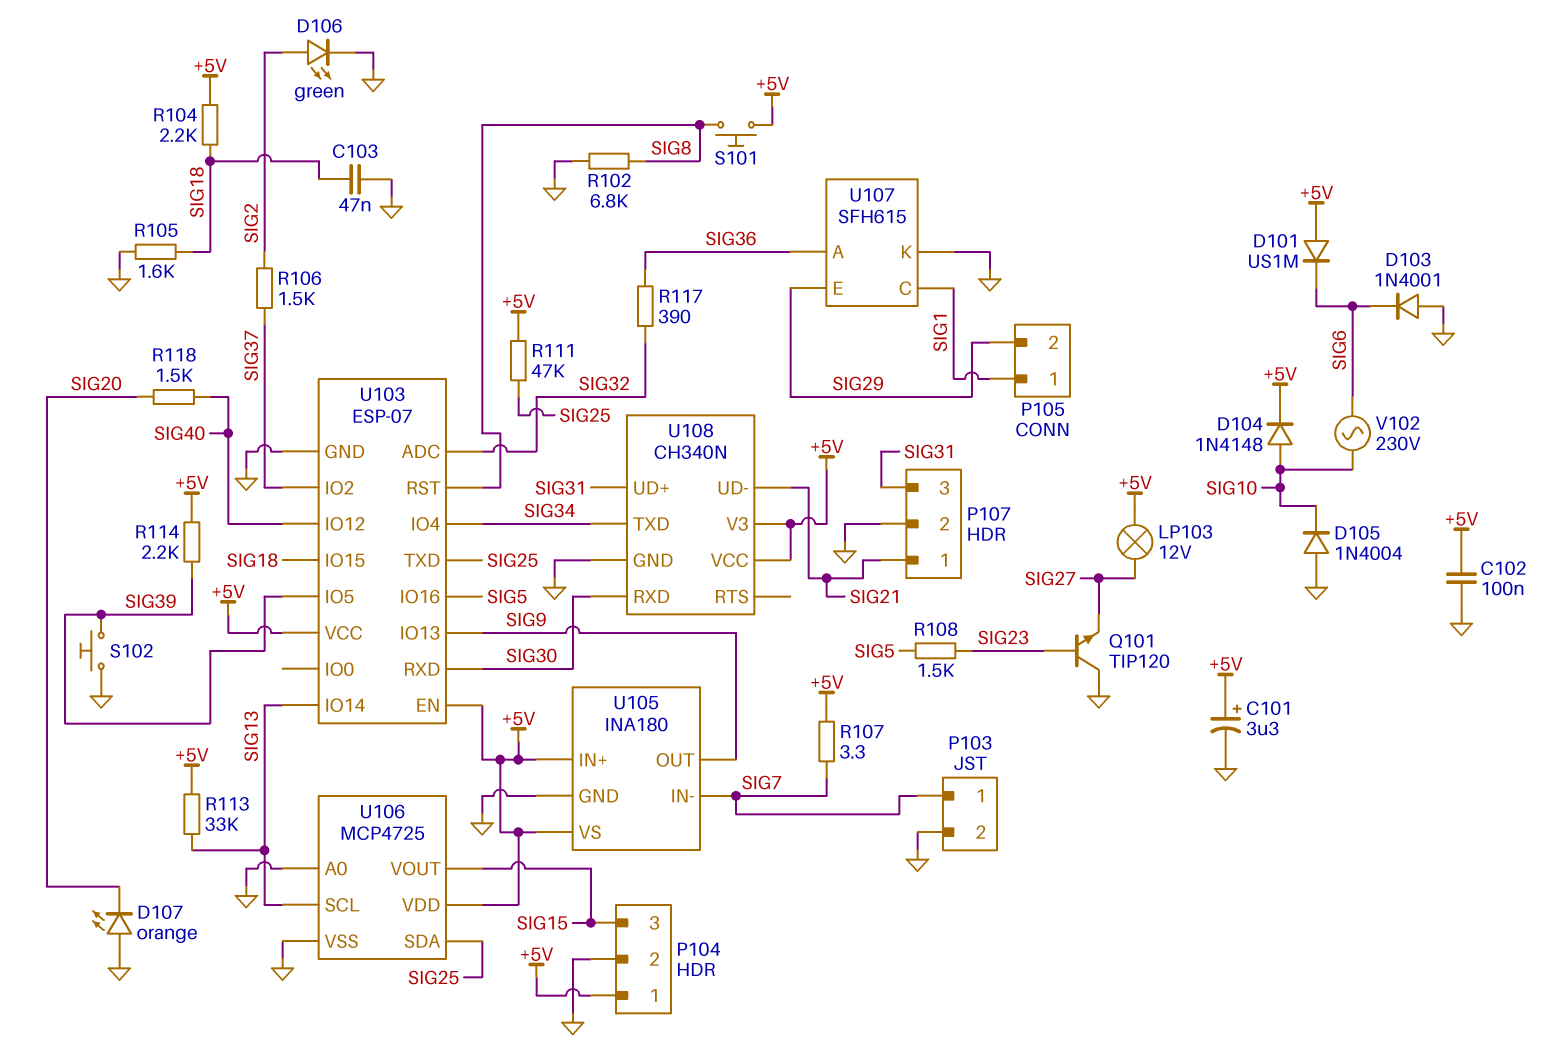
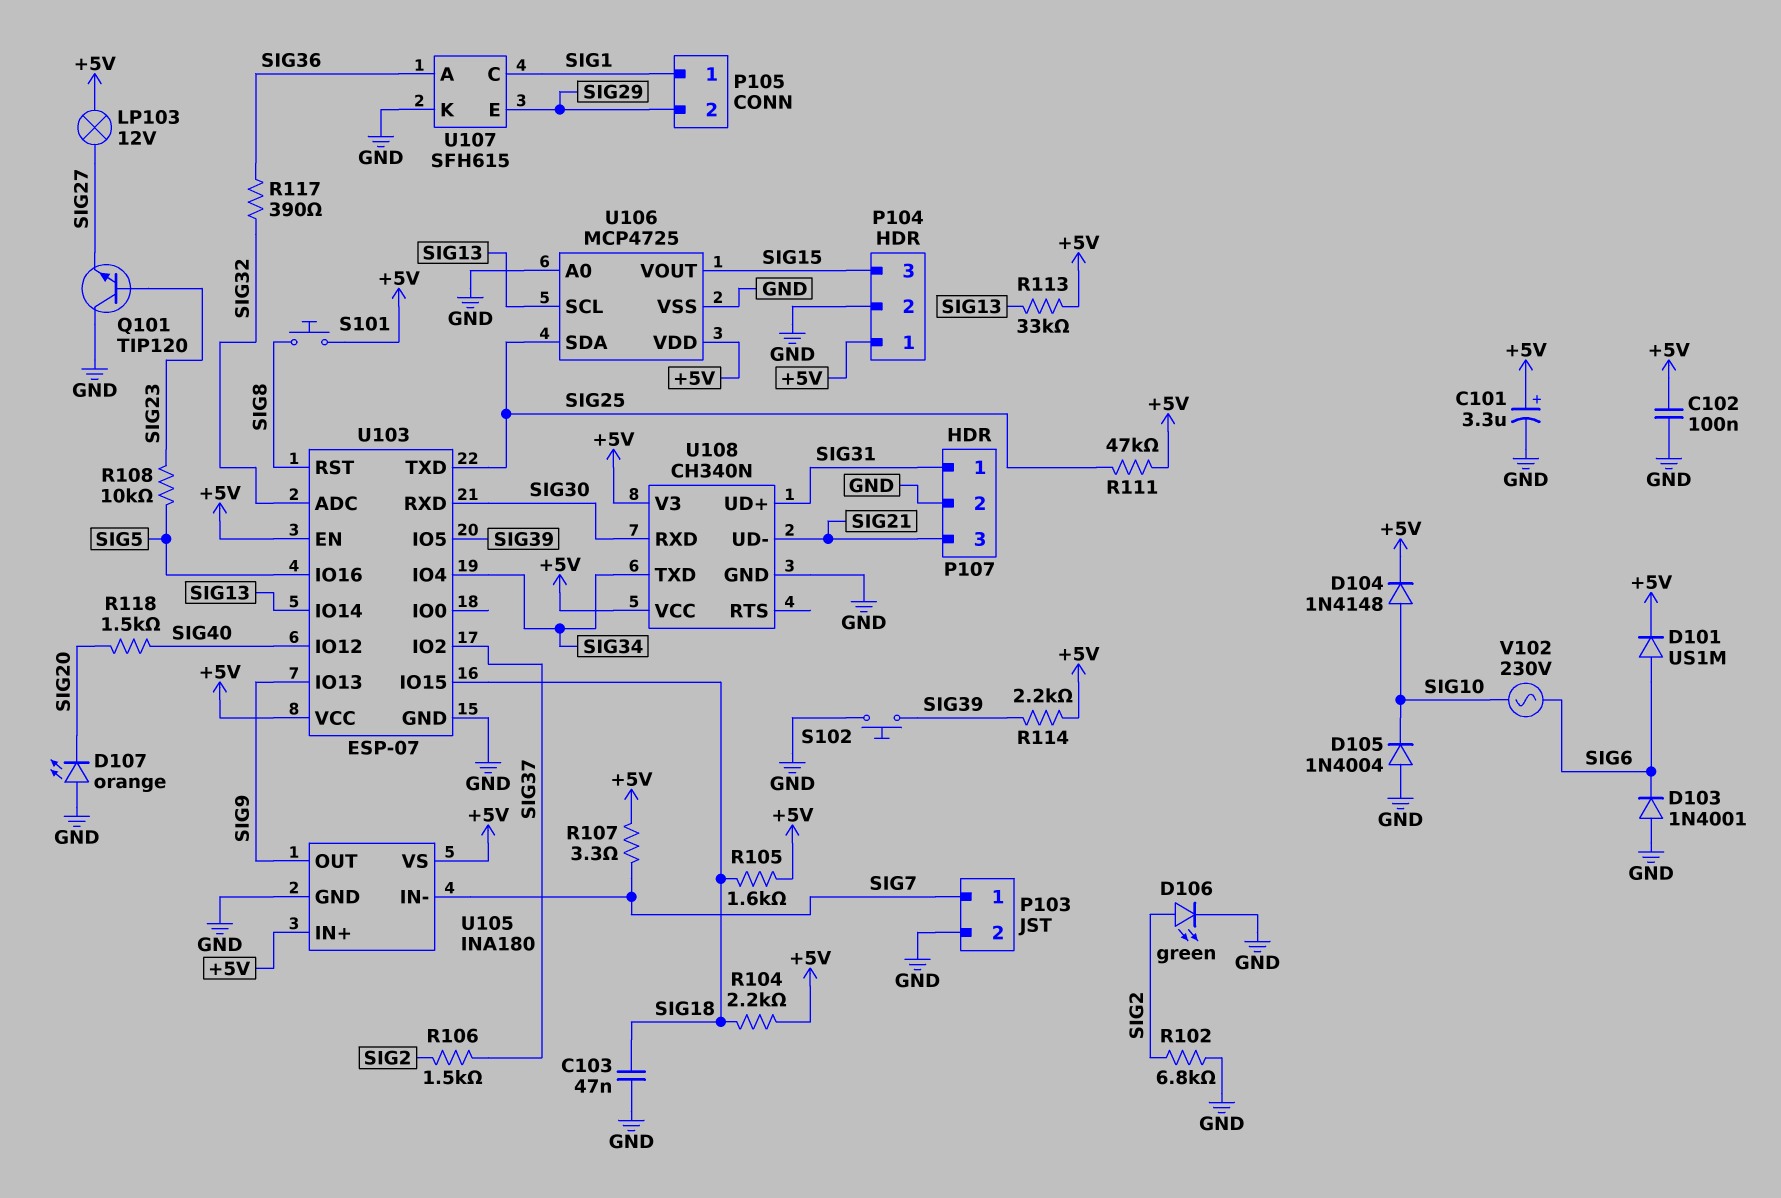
D101: diode US1M (A +5V, K SIG6) -> diode US1M (A SIG6, K +5V)
P107 pin 1: SIG21 -> SIG31
P107 pin 3: SIG31 -> SIG21
R102: 6.8k (GND, SIG8) -> 6.8k (GND, SIG2)
R105: 1.6k (GND, SIG18) -> 1.6k (+5V, SIG18)
R108: 1.5k (SIG5, SIG23) -> 10k (SIG5, SIG23)

